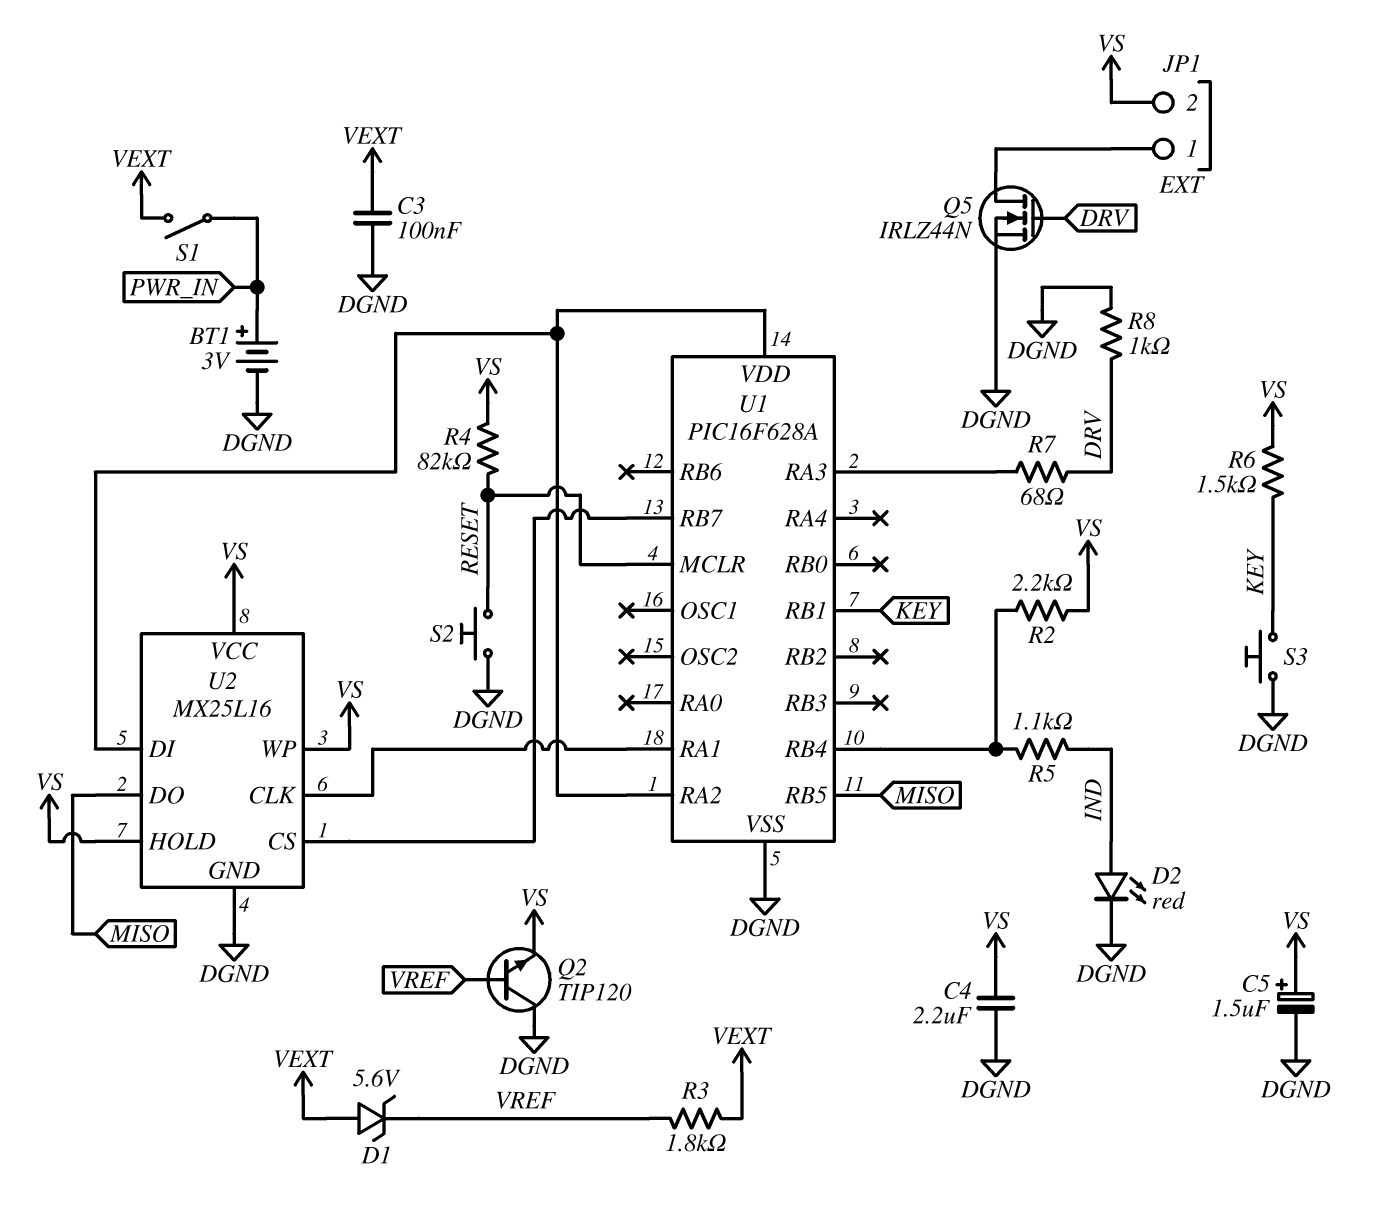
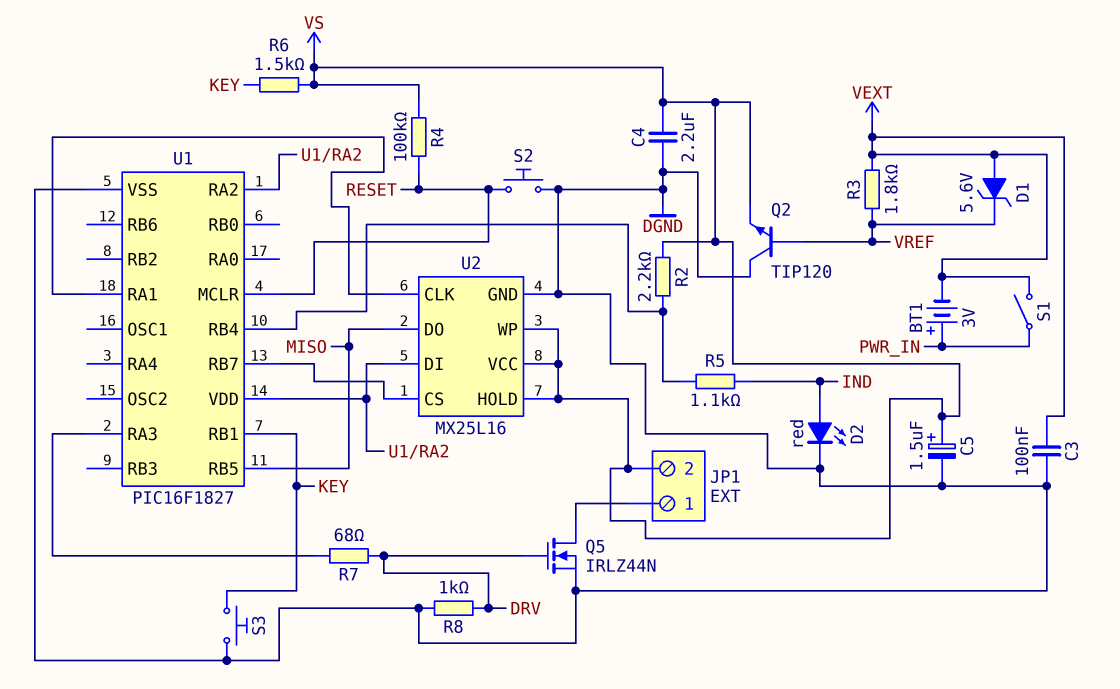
BT1: 3V (plus PWR_IN, minus DGND) -> 3V (plus PWR_IN, minus VEXT)
R4: 82k (RESET, VS) -> 100k (RESET, VS)
U1: PIC16F628A -> PIC16F1827

